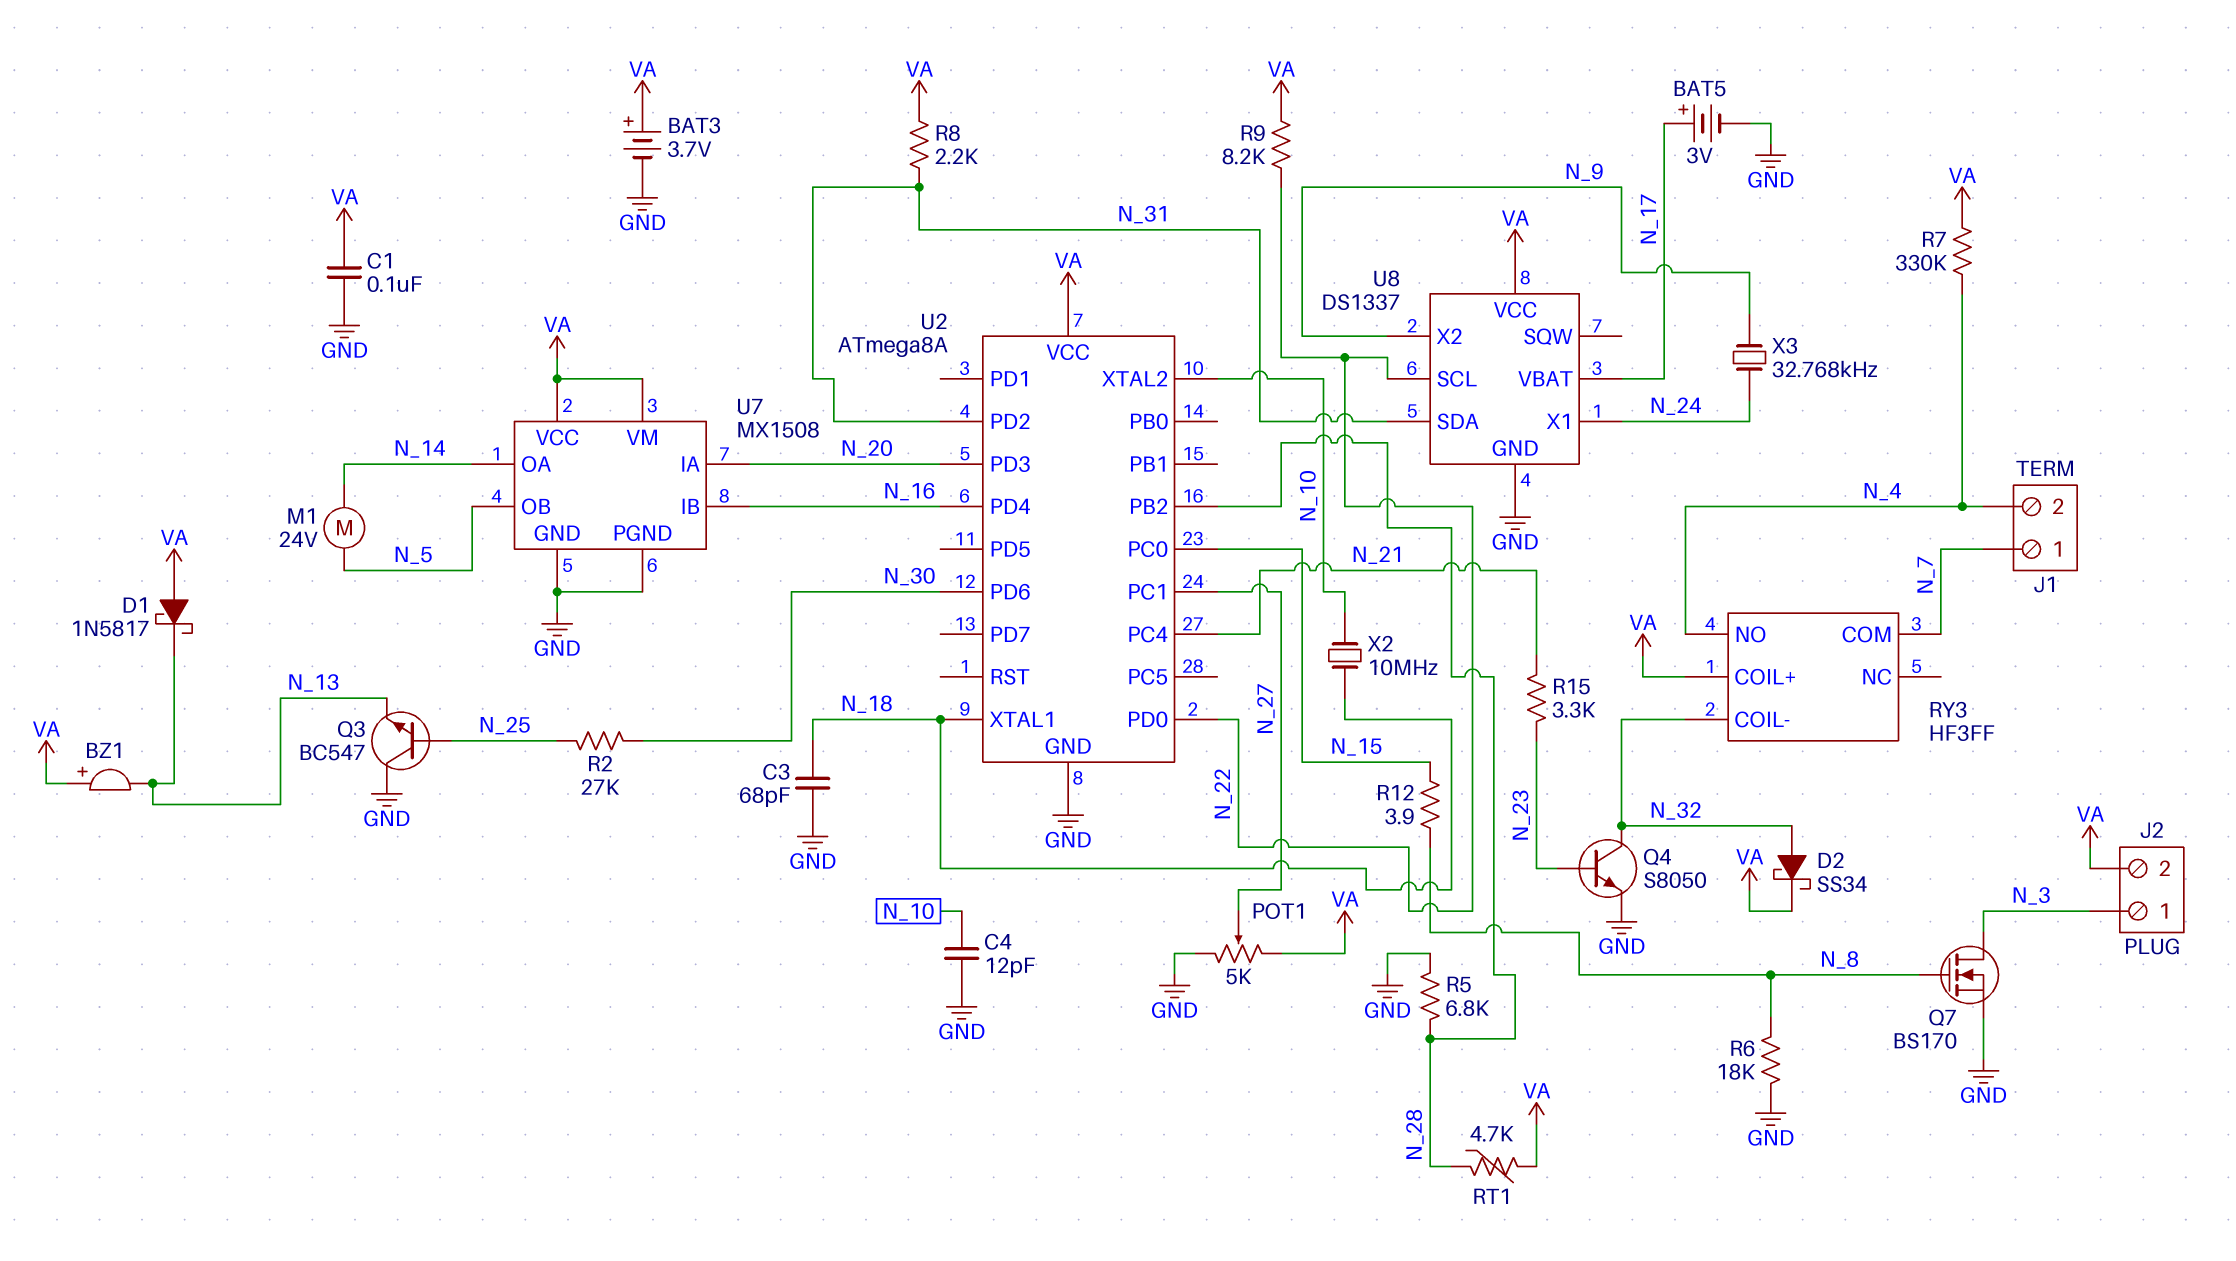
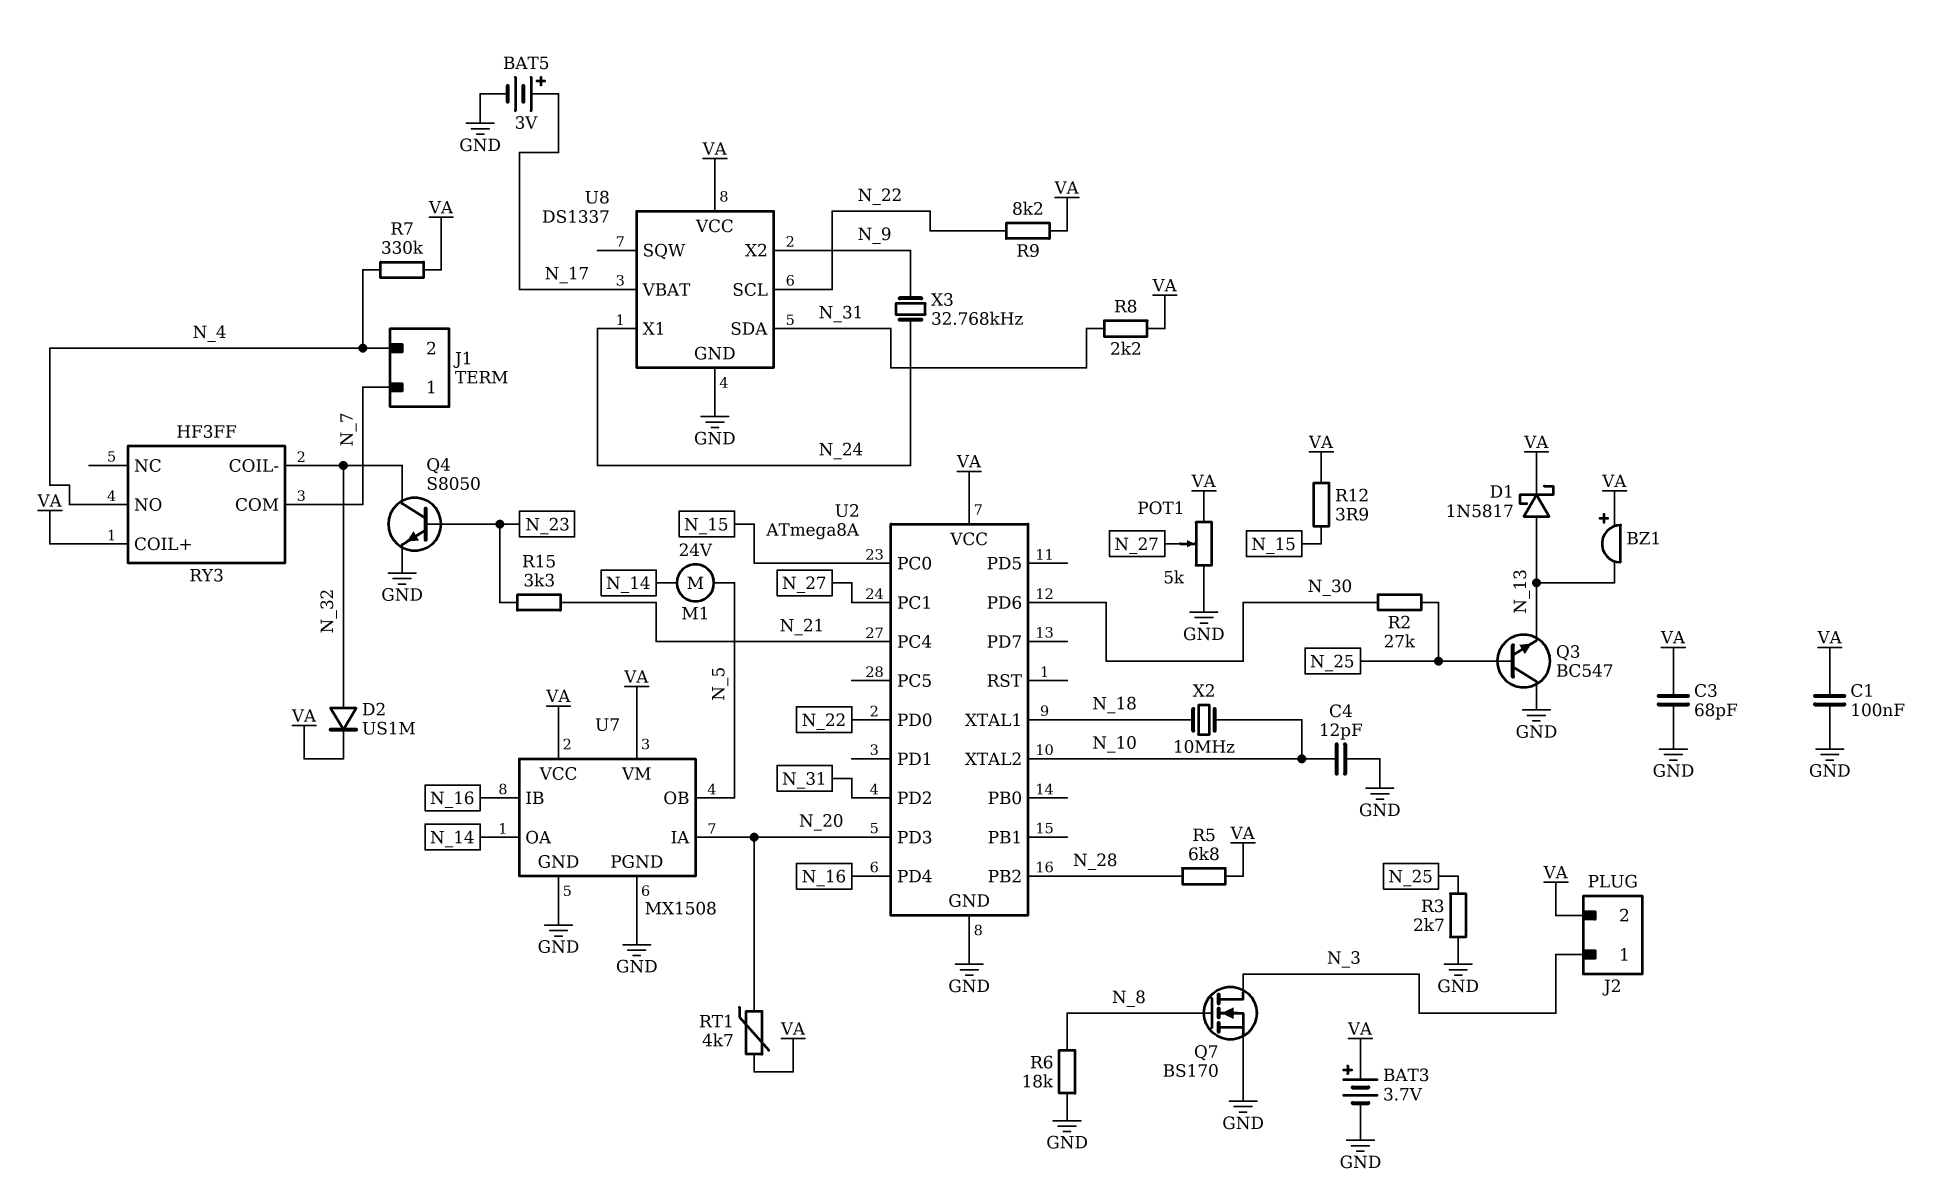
C3: 68pF (GND, N_18) -> 68pF (GND, VA)
D1: schottky 1N5817 (A VA, K N_13) -> schottky 1N5817 (A N_13, K VA)
D2: schottky SS34 (A N_32, K VA) -> diode US1M (A N_32, K VA)
R3: none -> 2.7k (GND, N_25)
R5: 6.8k (GND, N_28) -> 6.8k (N_28, VA)
R12: 3.9 (N_8, N_15) -> 3.9 (N_15, VA)
RT1: 4.7k (N_28, VA) -> 4.7k (N_20, VA)

